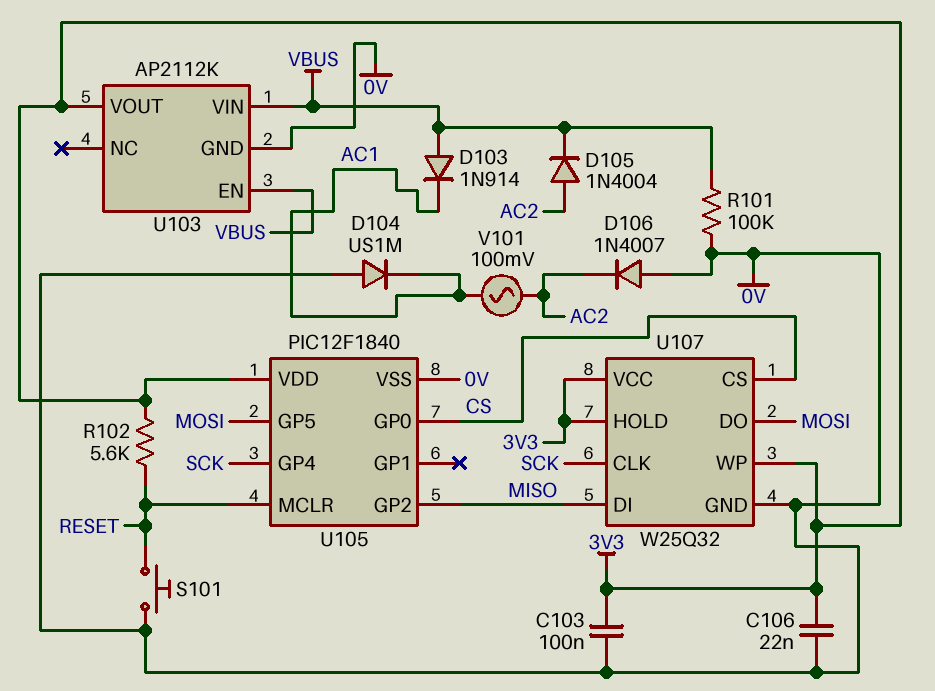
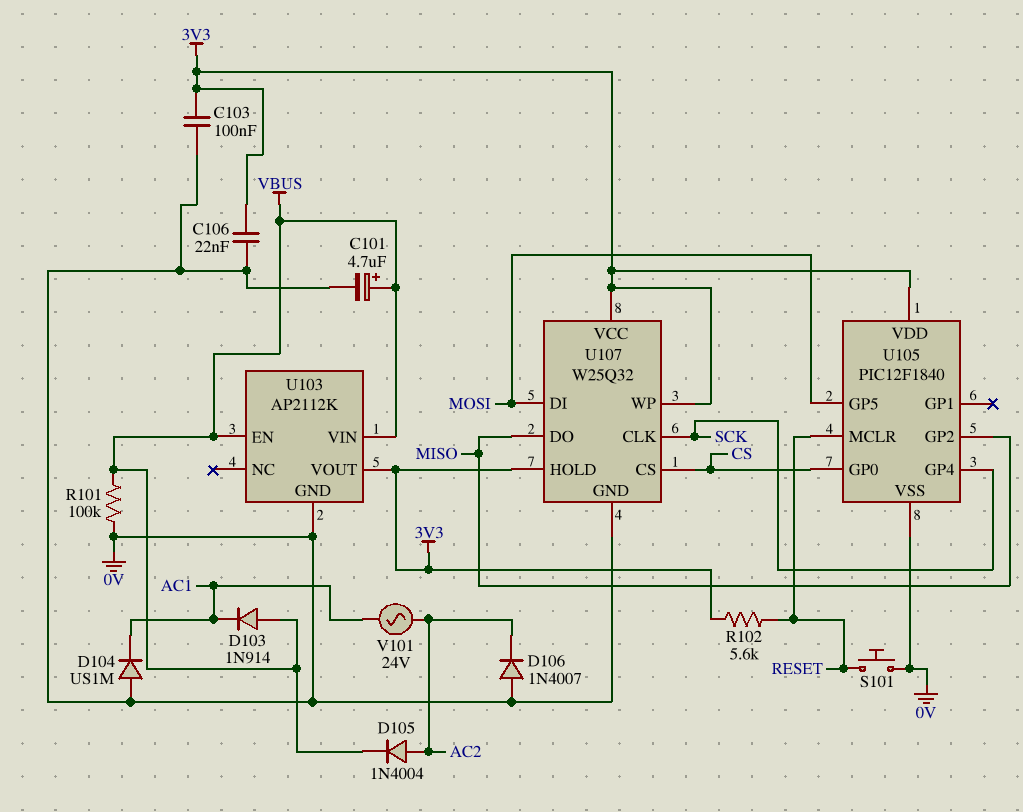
C101: none -> 4.7uF (plus VBUS, minus 0V)
U107 pin DI: MISO -> MOSI
U107 pin DO: MOSI -> MISO
V101: AC 100mV (AC1, AC2) -> AC 24V (AC1, AC2)

